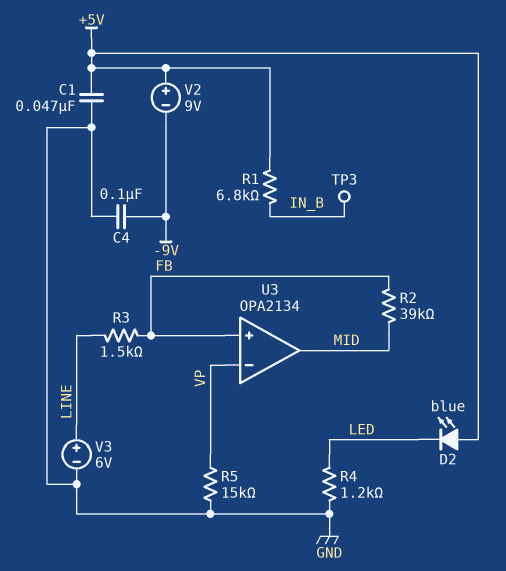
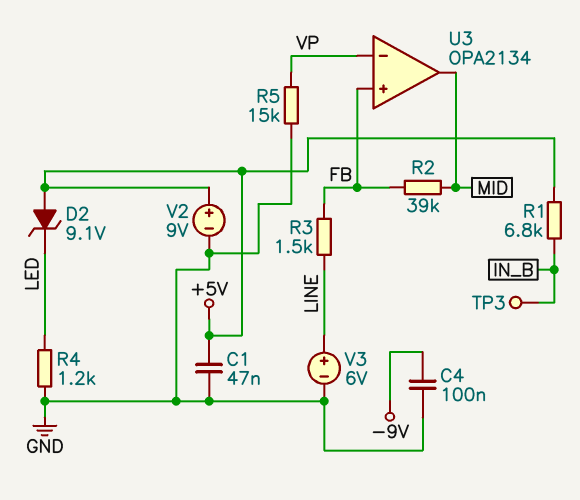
D2: LED blue (A +5V, K LED) -> zener 9.1V (A +5V, K LED)
V2: 9V (plus +5V, minus -9V) -> 9V (plus +5V, minus GND)

